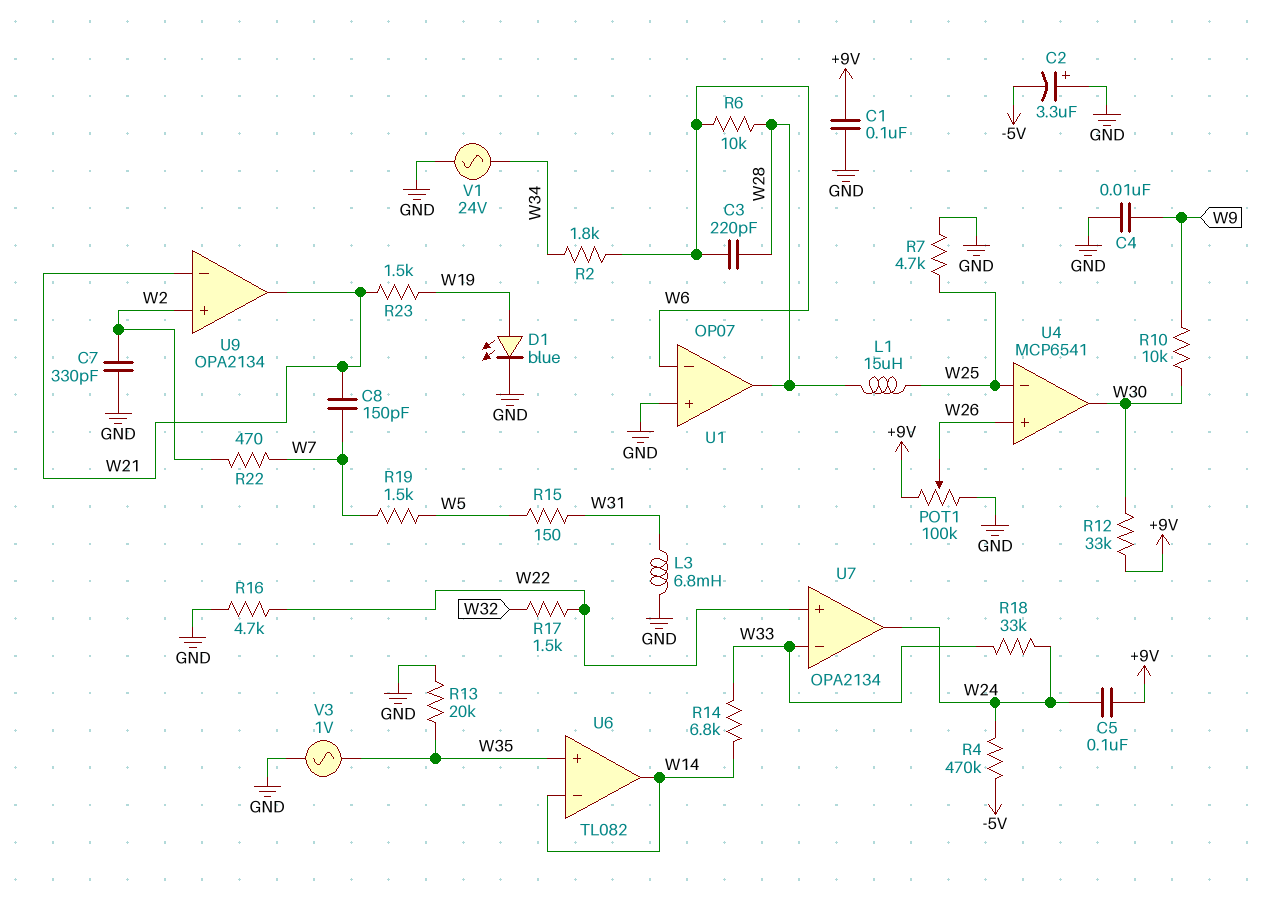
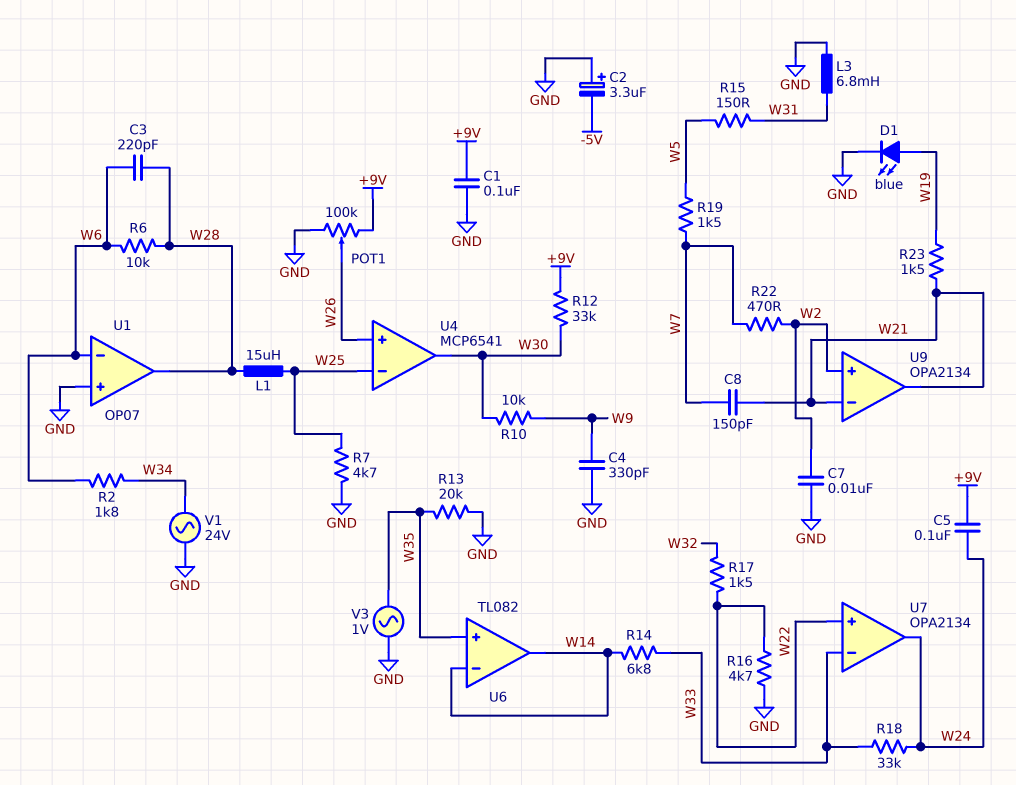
C4: 10nF (GND, W9) -> 330pF (GND, W9)
C7: 330pF (GND, W2) -> 10nF (GND, W2)
R4: 470k (-5V, W24) -> none

